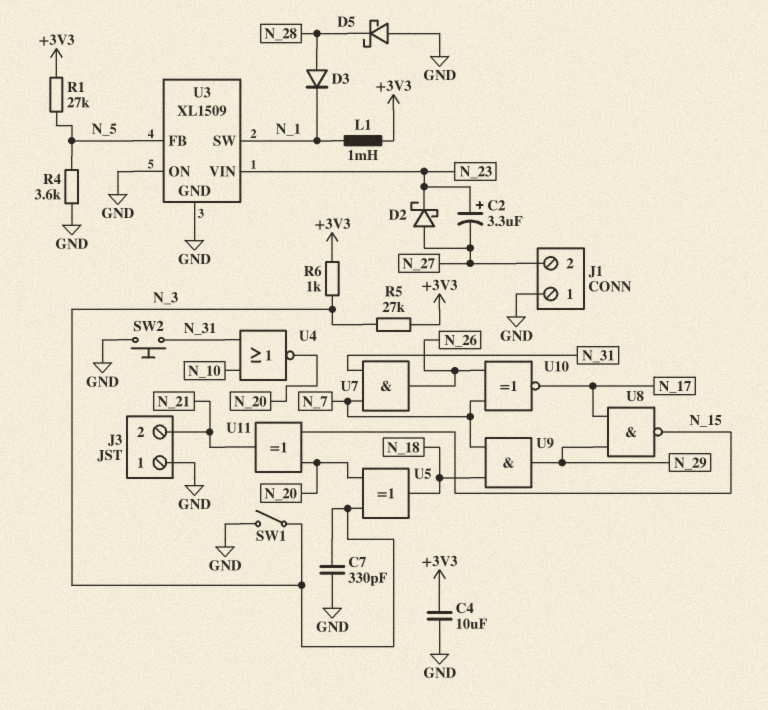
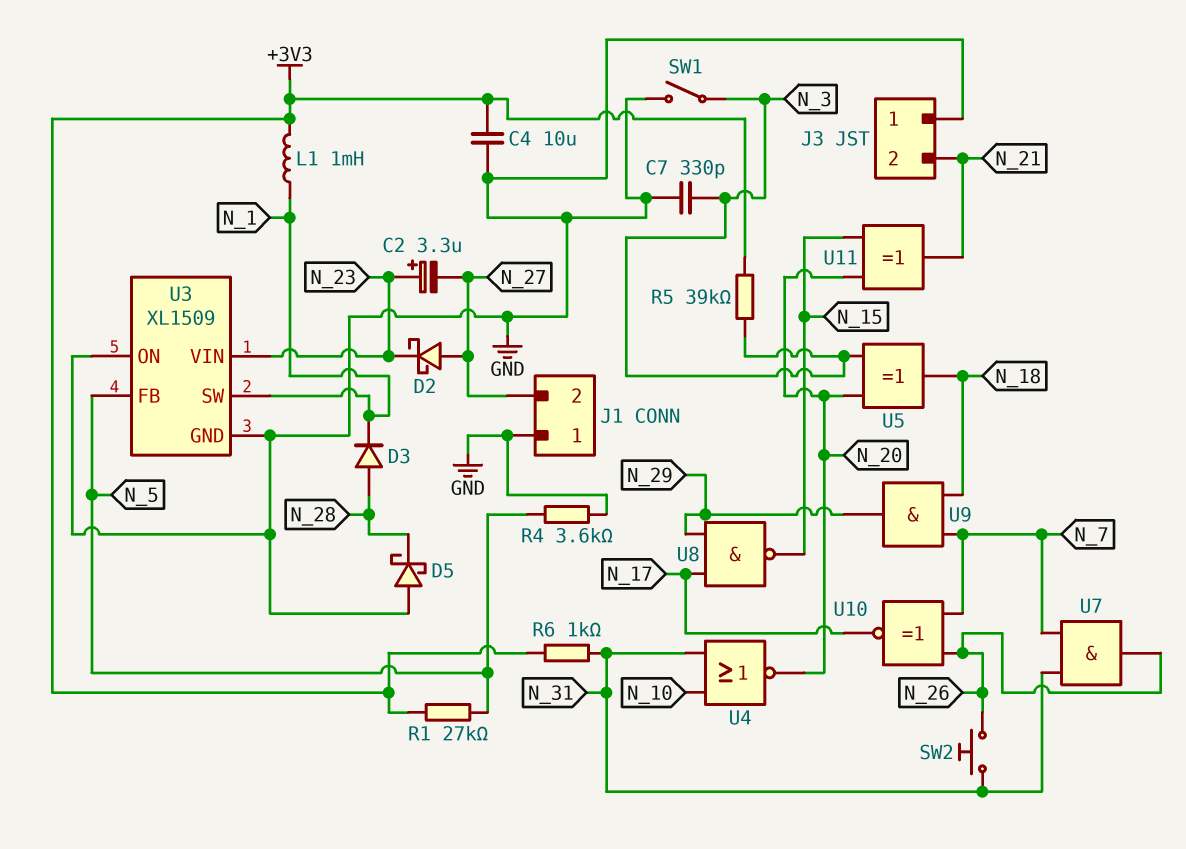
R5: 27k (+3V3, N_3) -> 39k (+3V3, N_3)
R6: 1k (+3V3, N_3) -> 1k (+3V3, N_31)
SW2: button (GND, N_31) -> button (N_26, N_31)

